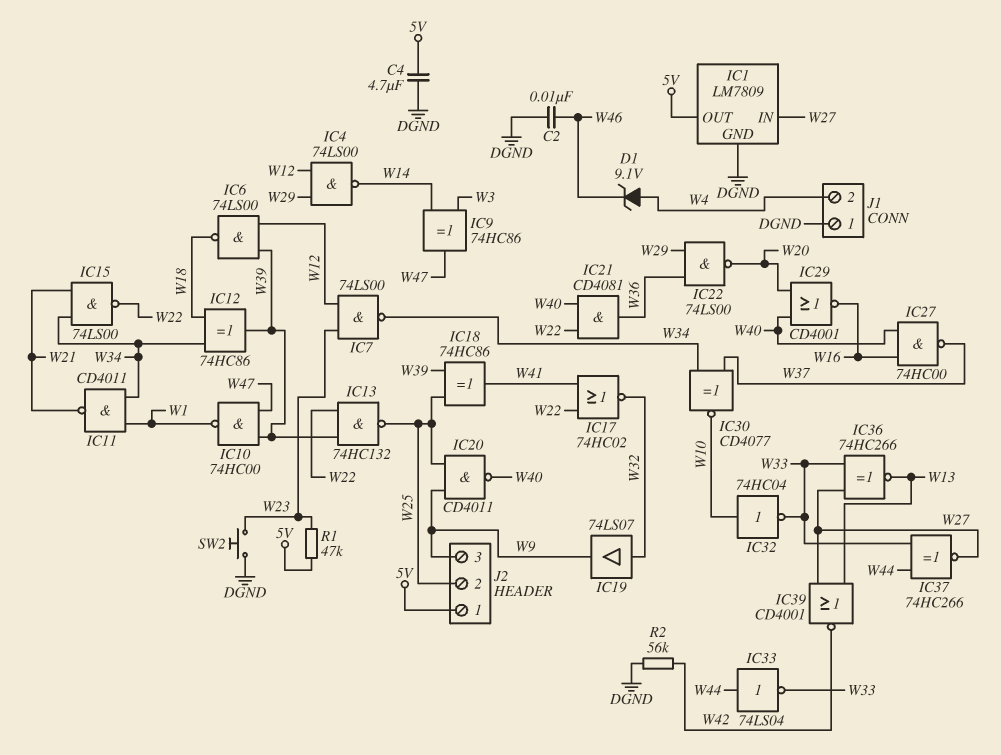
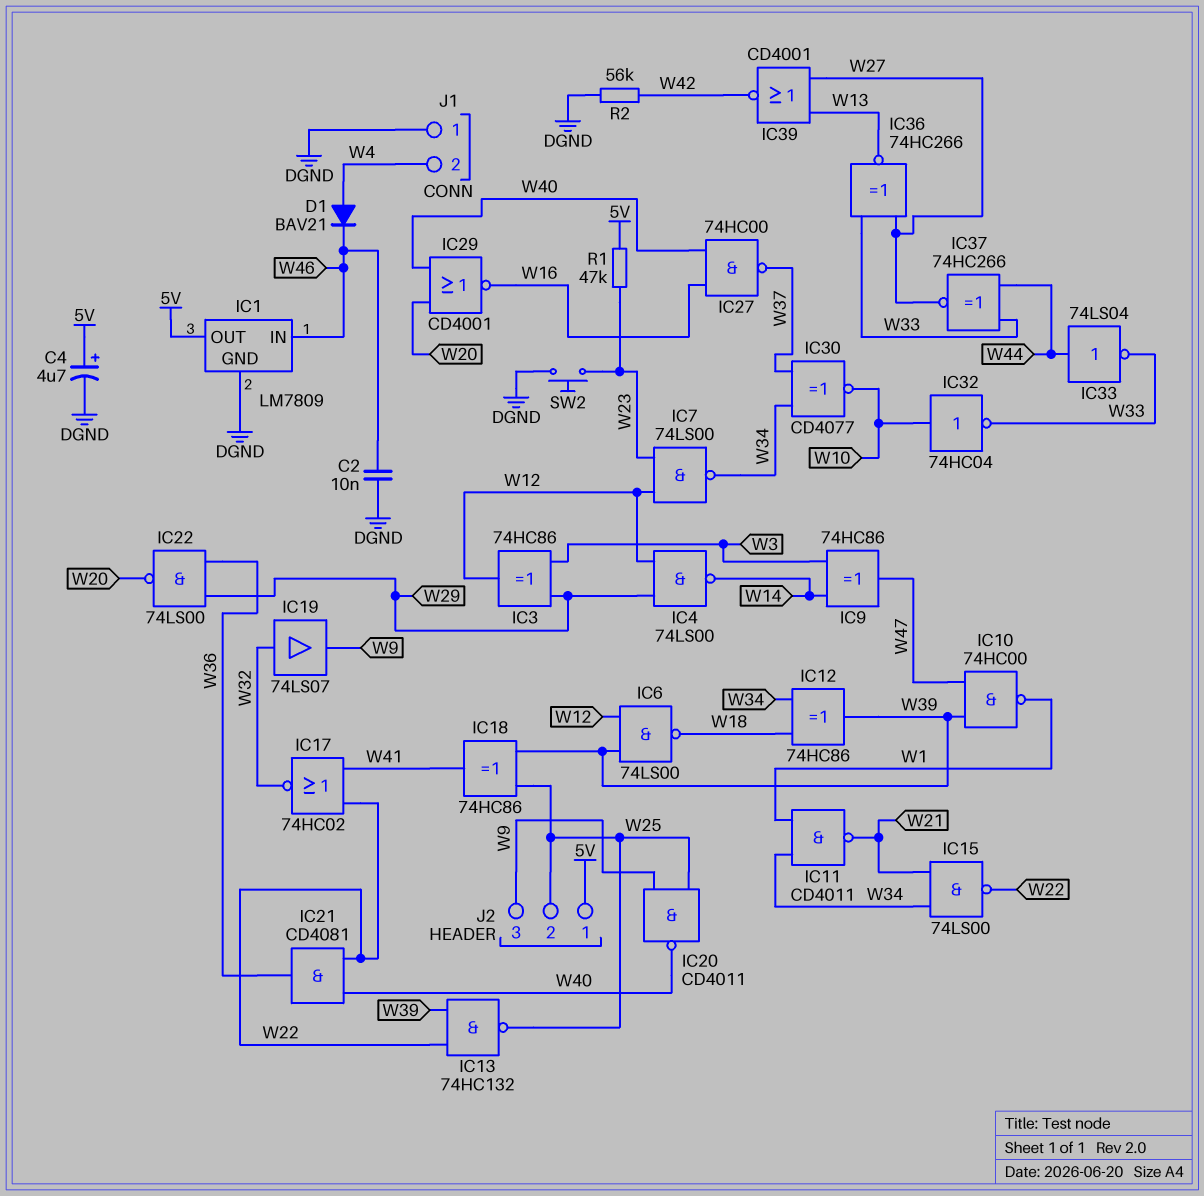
C4: 4.7uF (5V, DGND) -> 4.7uF (plus 5V, minus DGND)
D1: zener 9.1V (A W4, K W46) -> diode BAV21 (A W4, K W46)
IC1 pin IN: W27 -> W46
IC3: none -> XOR 74HC86 (in W3, in W29, out W12)

